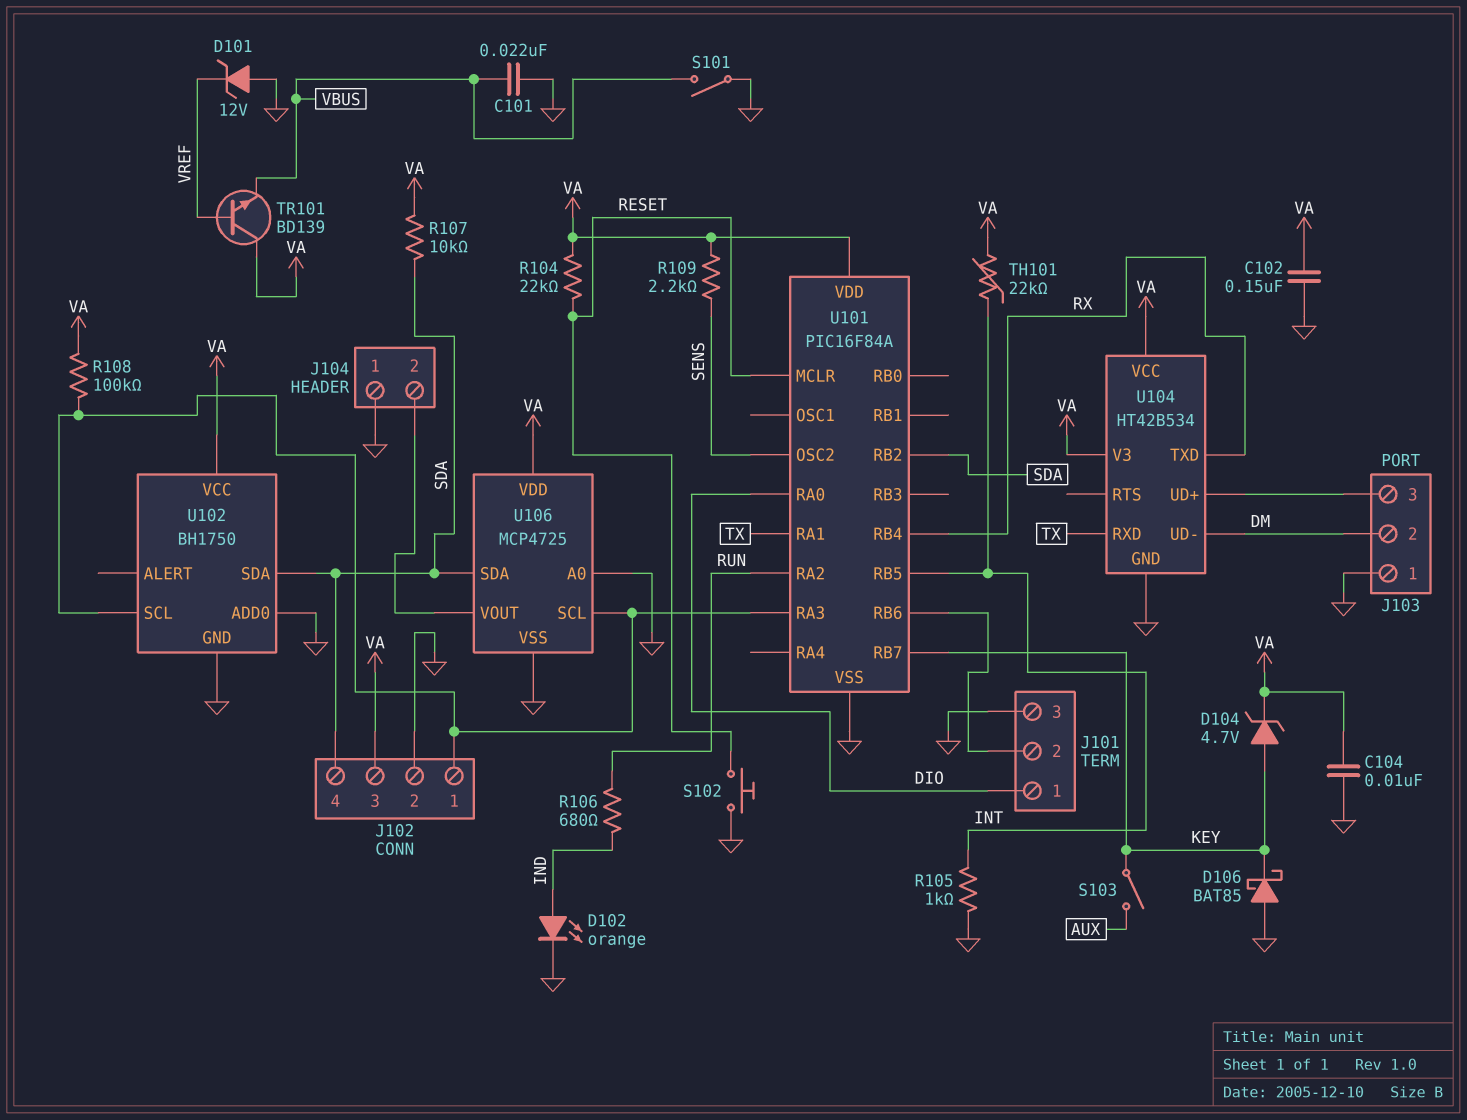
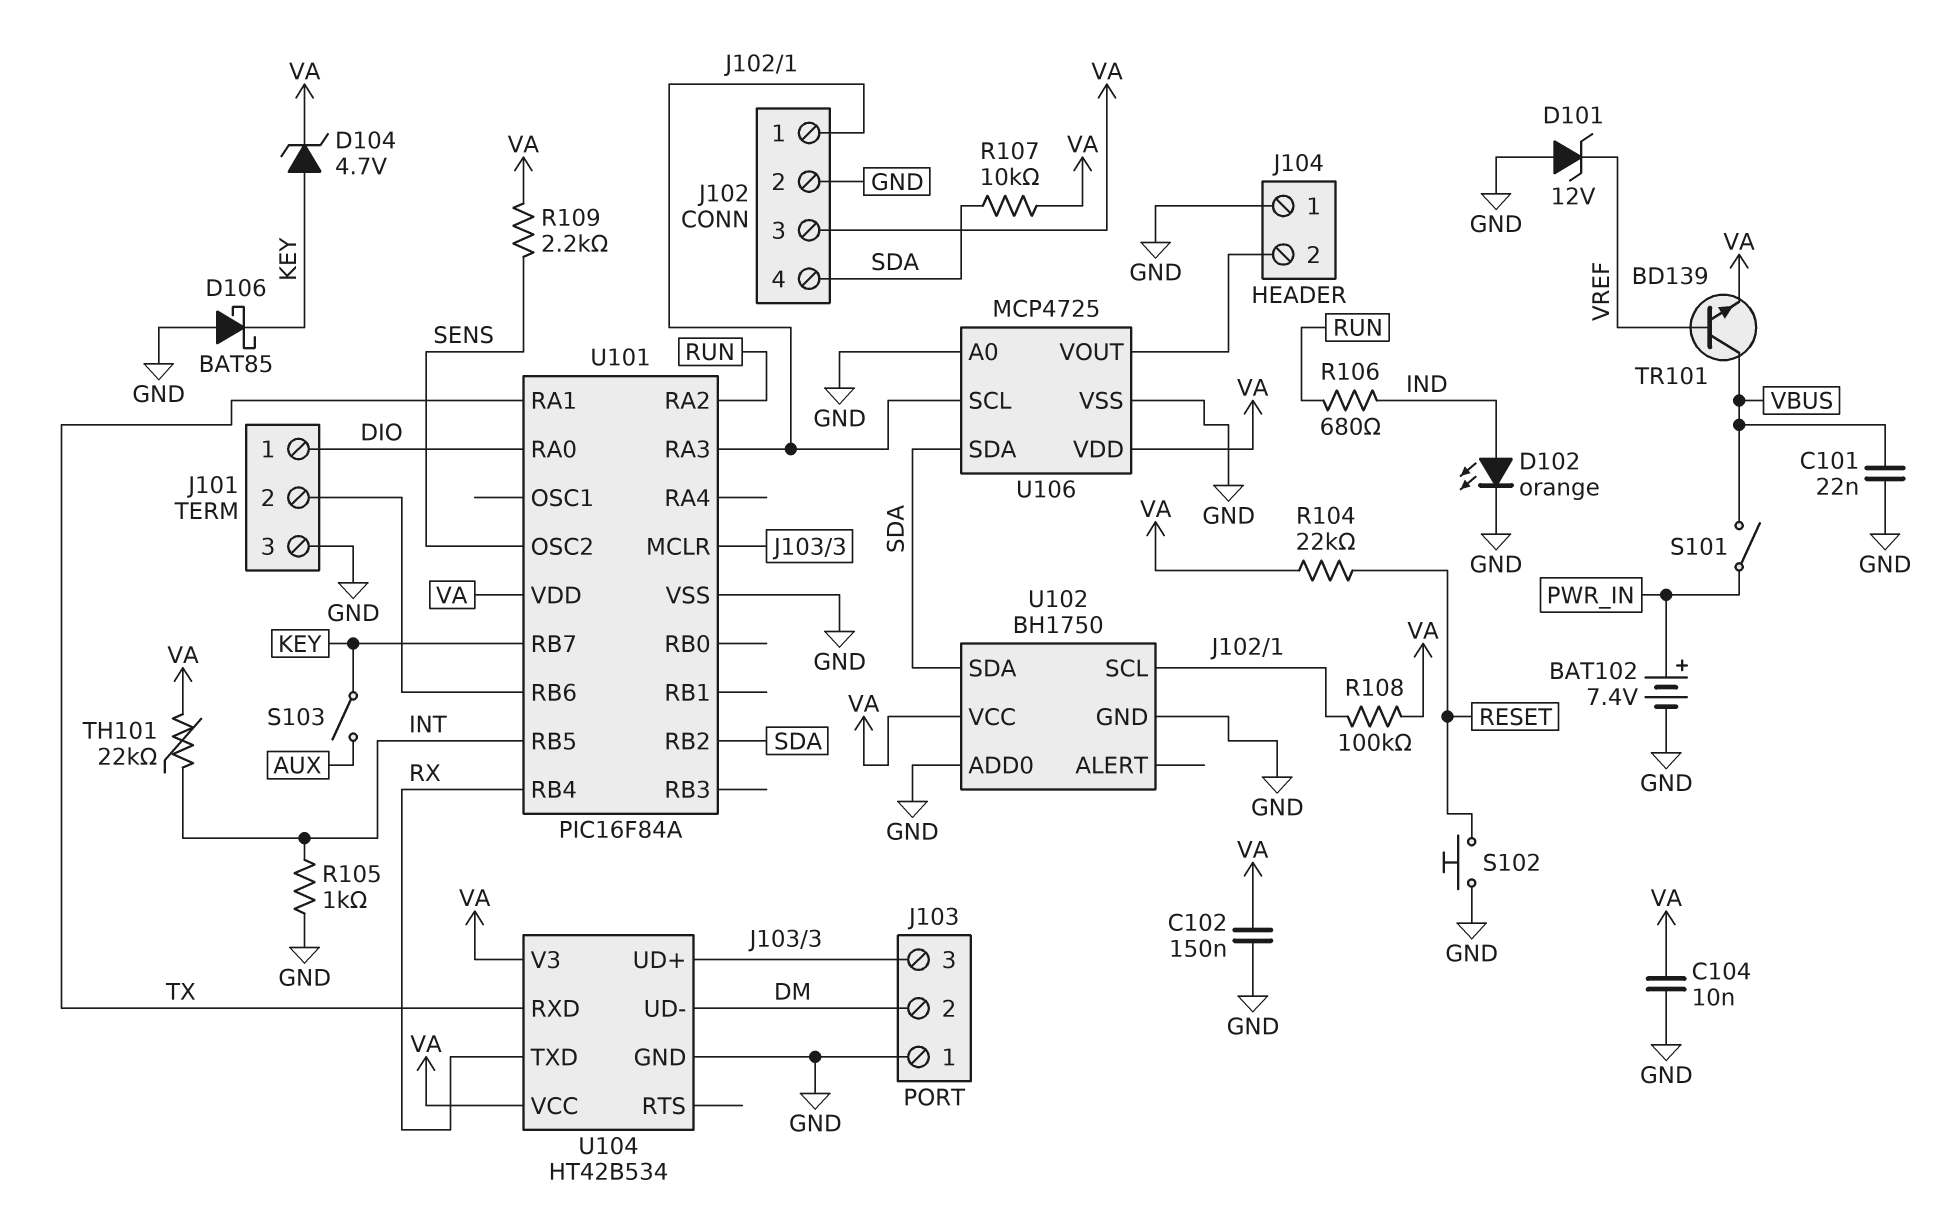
BAT102: none -> 7.4V (plus PWR_IN, minus GND)
S101: switch (GND, VBUS) -> switch (PWR_IN, VBUS)
TR101: NPN BD139 (B VREF, C VA, E VBUS) -> NPN BD139 (B VREF, C VBUS, E VA)
U101 pin MCLR: RESET -> J103/3

